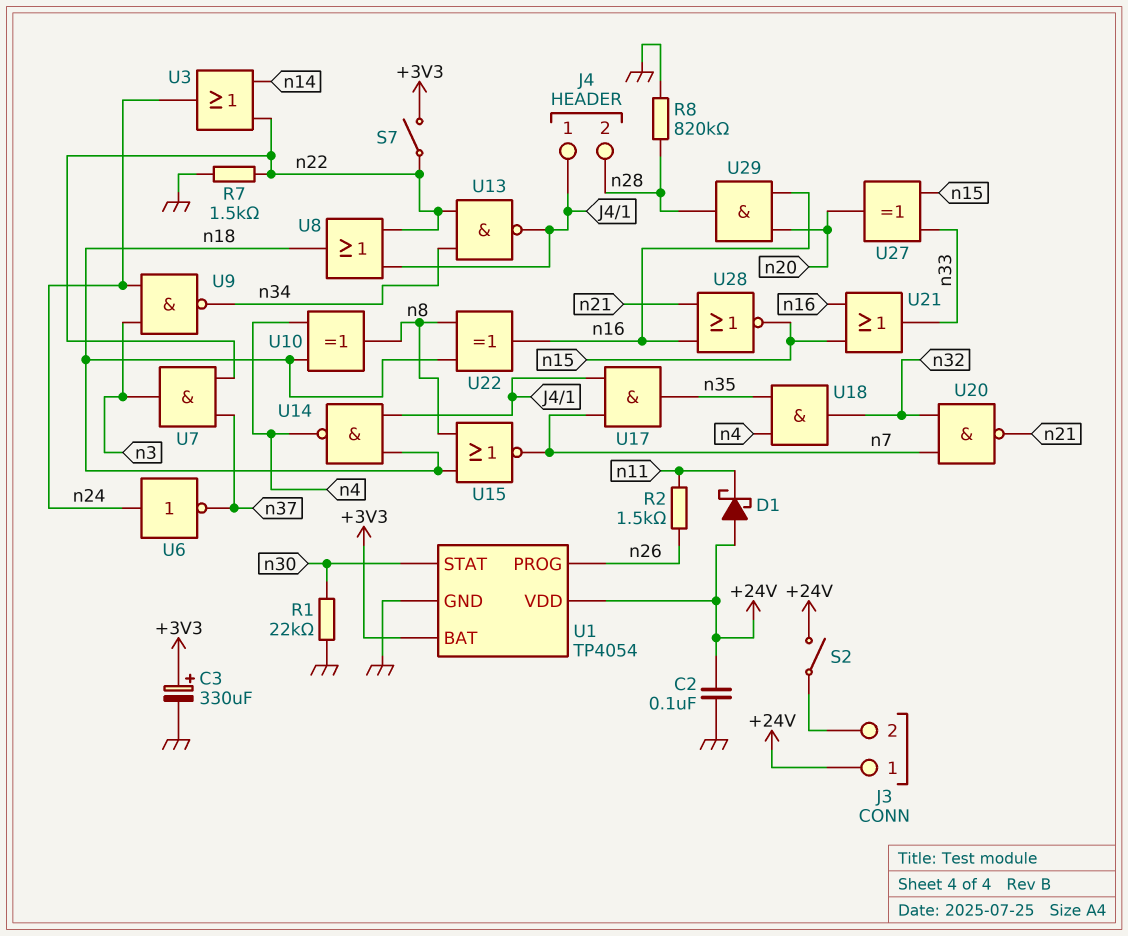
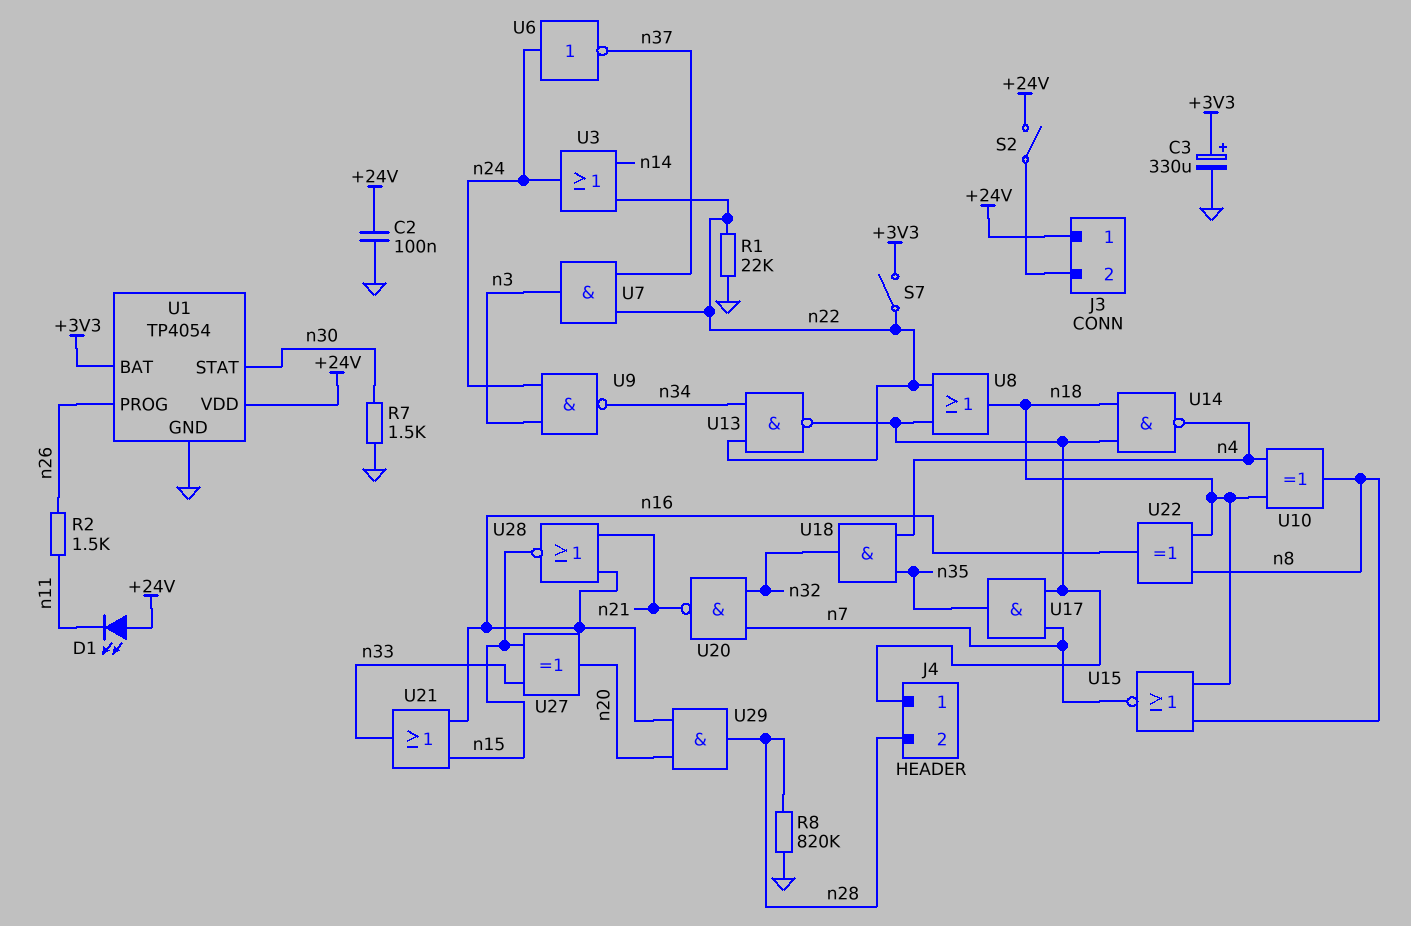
D1: schottky (A +24V, K n11) -> LED (A +24V, K n11)
R1: 22k (GND, n30) -> 22k (GND, n22)
R7: 1.5k (GND, n22) -> 1.5k (GND, n30)

